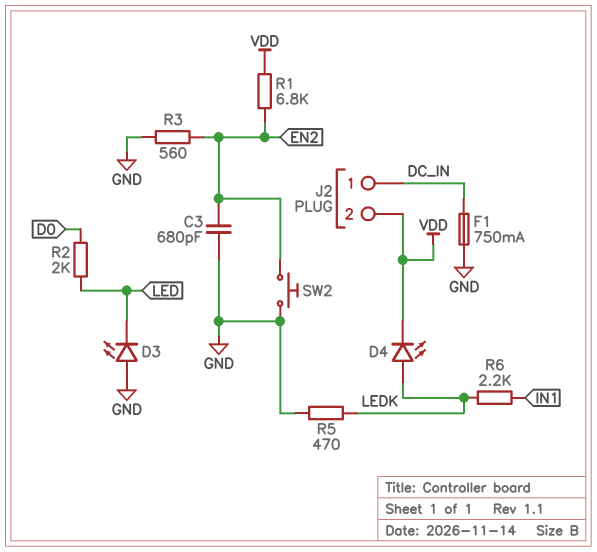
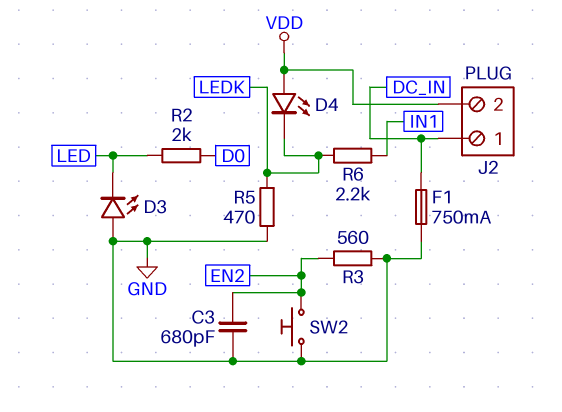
D4: LED (A LEDK, K VDD) -> LED (A VDD, K LEDK)
R1: 6.8k (EN2, VDD) -> none

